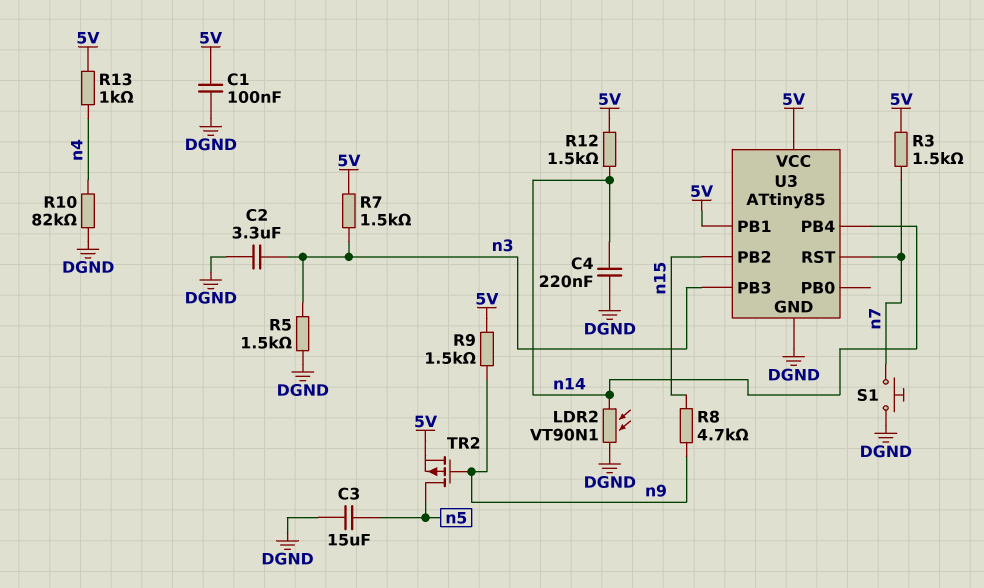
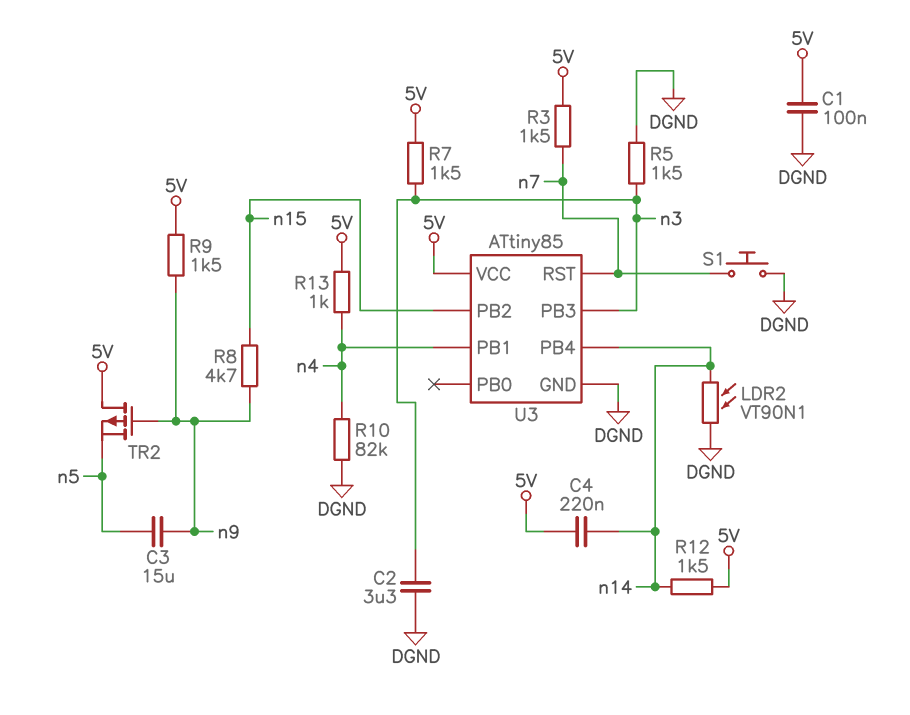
C3: 15uF (DGND, n5) -> 15uF (n5, n9)
C4: 220nF (DGND, n14) -> 220nF (5V, n14)
TR2: PMOS (G n9, D n5, S 5V) -> PMOS (G n9, D 5V, S n5)
U3 pin PB1: 5V -> n4

